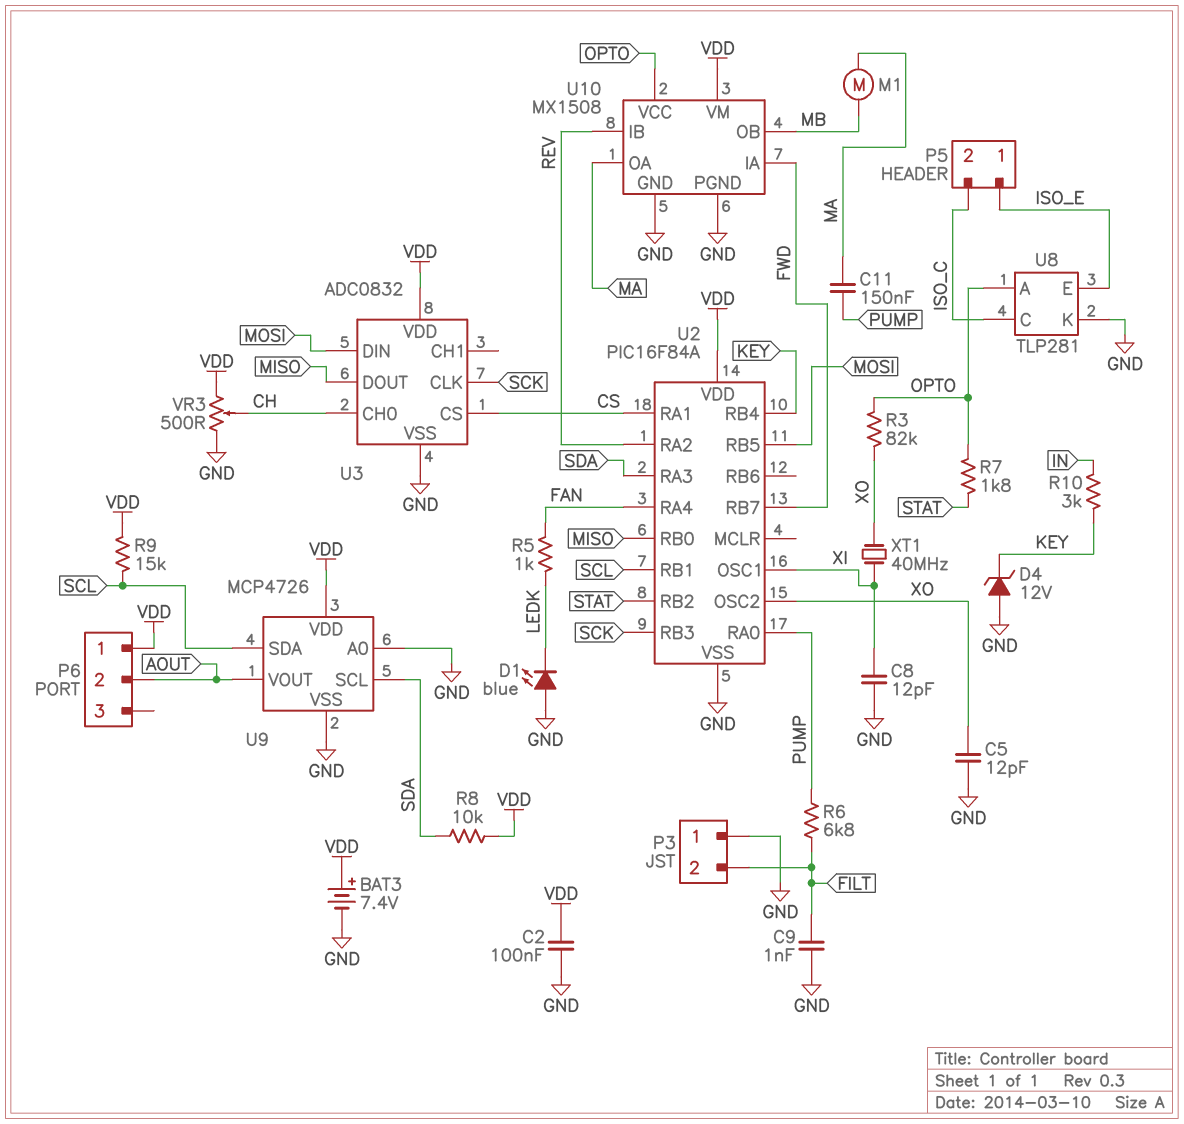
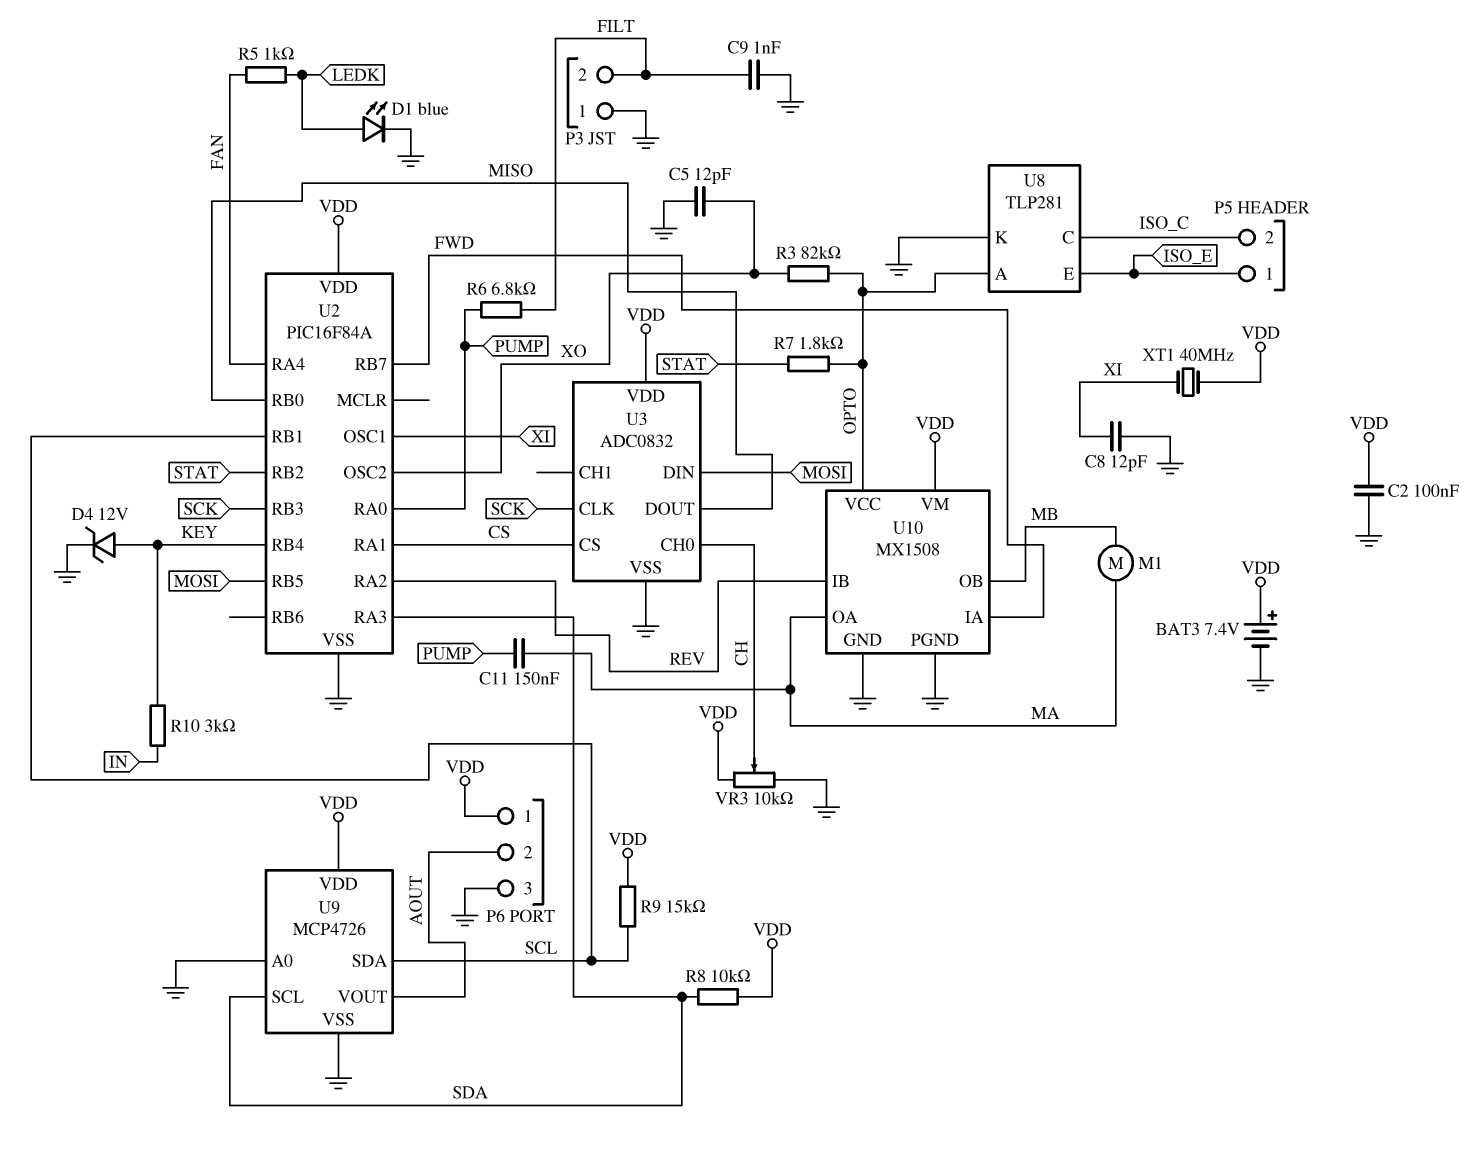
D1: LED blue (A GND, K LEDK) -> LED blue (A LEDK, K GND)
D4: zener 12V (A GND, K KEY) -> zener 12V (A KEY, K GND)
P6 pin 3: none -> GND
VR3: 500 (GND, VDD, wiper CH) -> 10k (GND, VDD, wiper CH)
XT1: 40MHz (XI, XO) -> 40MHz (VDD, XI)

